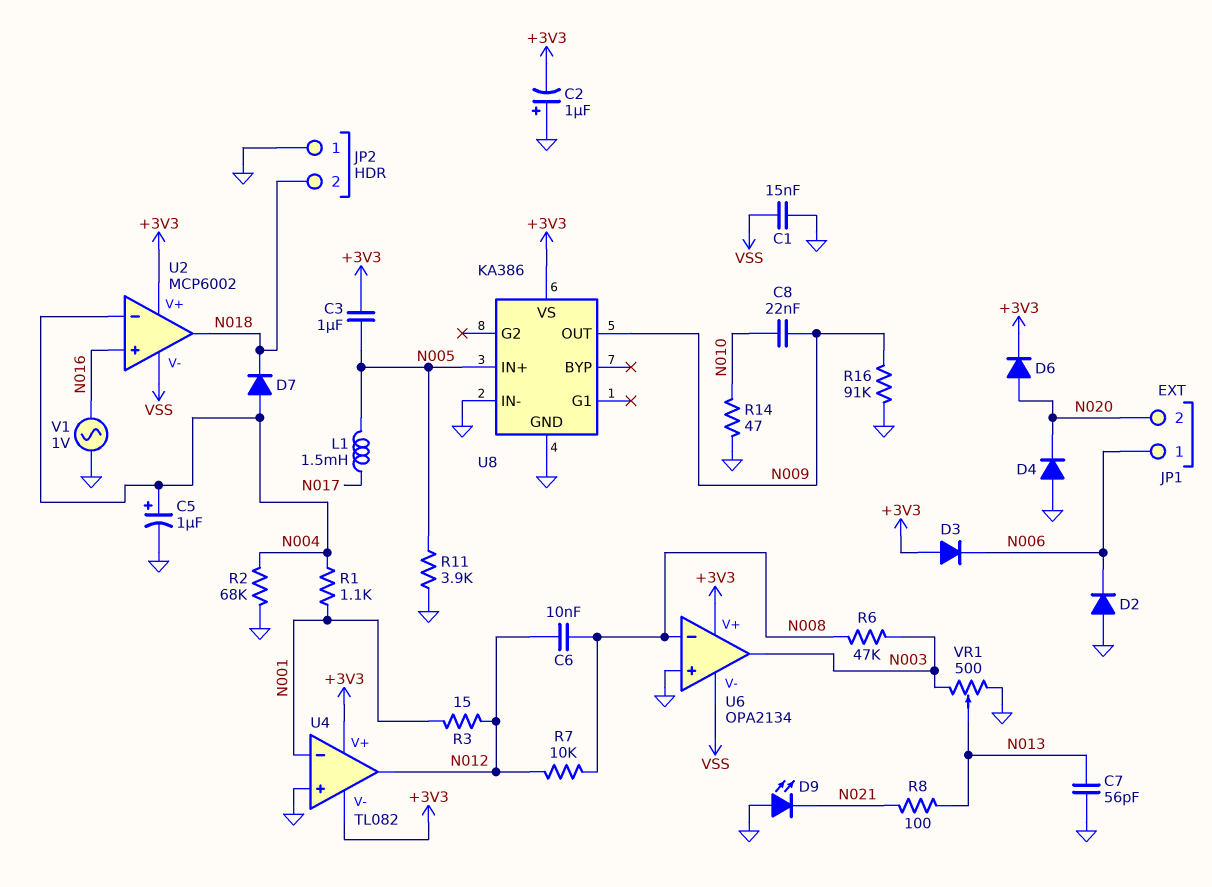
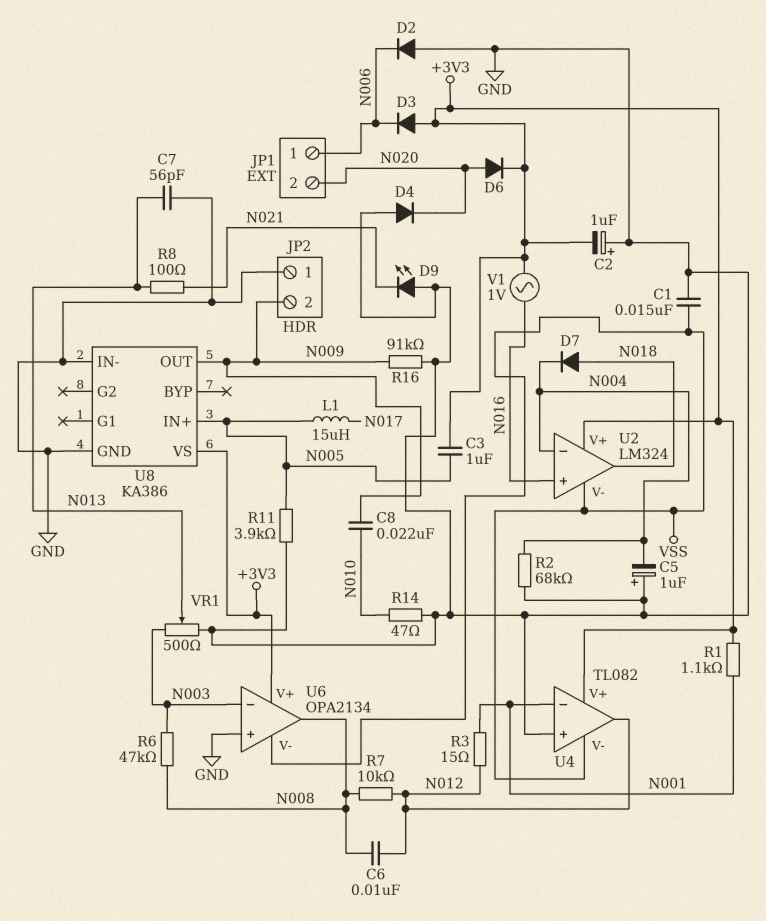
C5: 1uF (plus N004, minus GND) -> 1uF (plus GND, minus N004)
D7: diode (A N004, K N018) -> diode (A N018, K N004)
JP2 pin 2: N018 -> N009
L1: 1.5mH (N005, N017) -> 15uH (N005, N017)
R1: 1.1k (N001, N004) -> 1.1k (+3V3, N001)
U2: MCP6002 -> LM324
U4 pin V-: +3V3 -> VSS
U6 pin in-: N008 -> N003
U6 pin out: N003 -> N008
V1: AC 1V (GND, N016) -> AC 1V (+3V3, N016)

